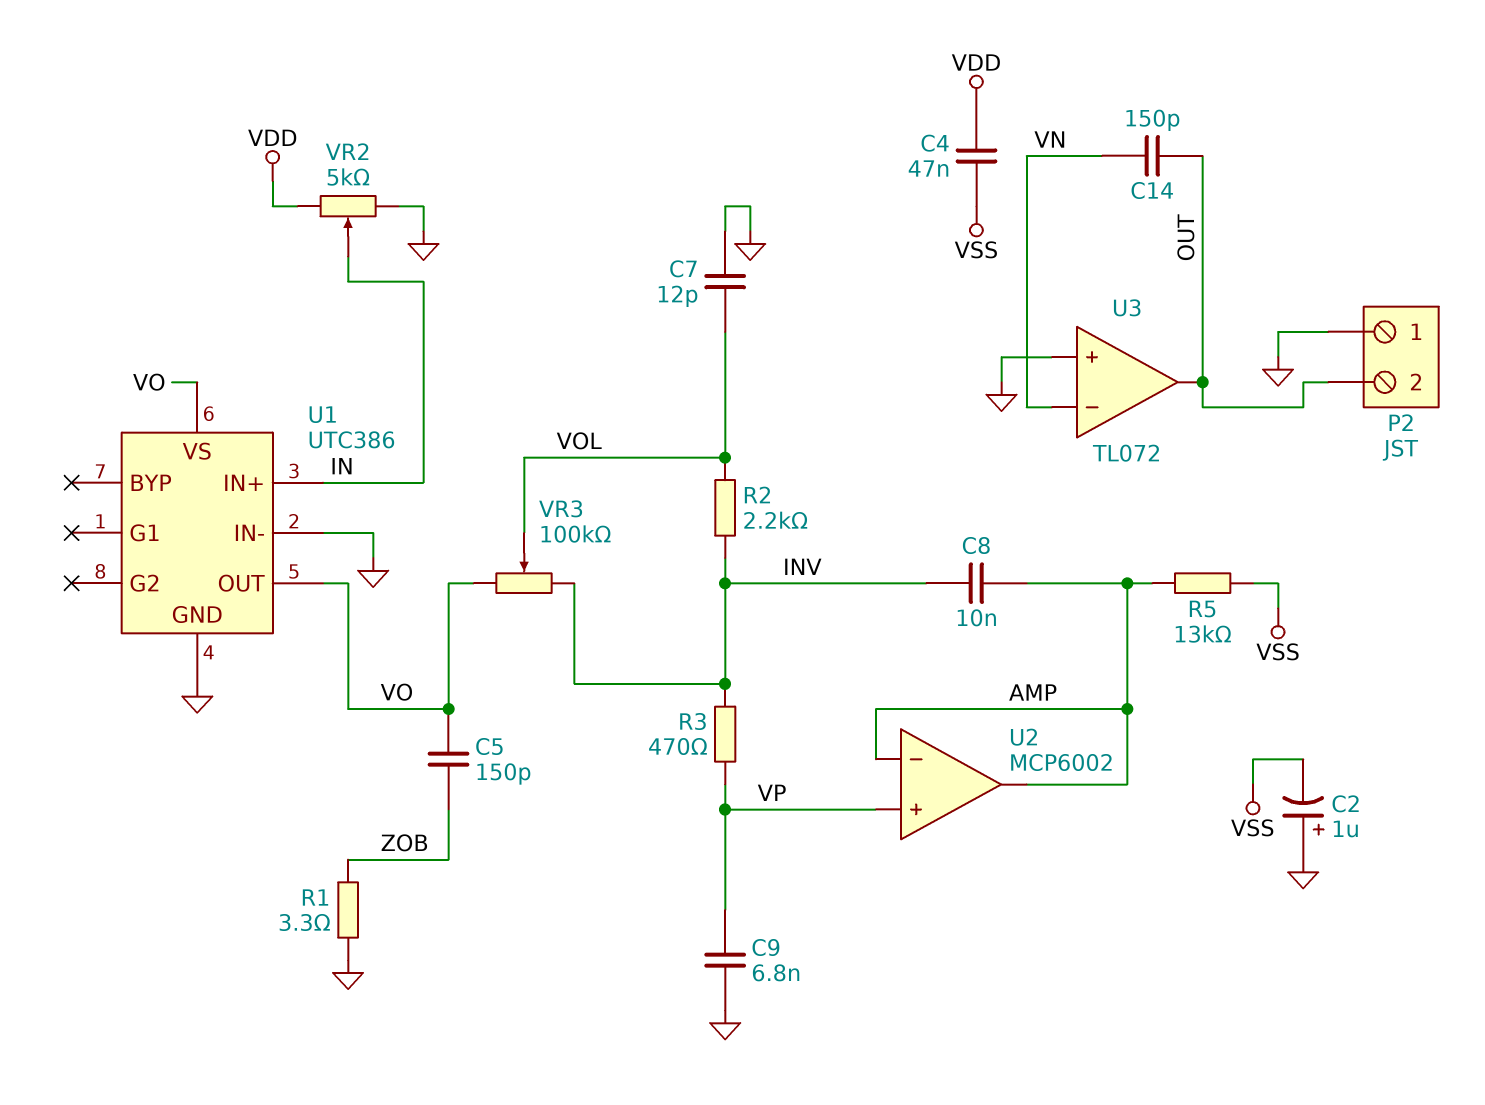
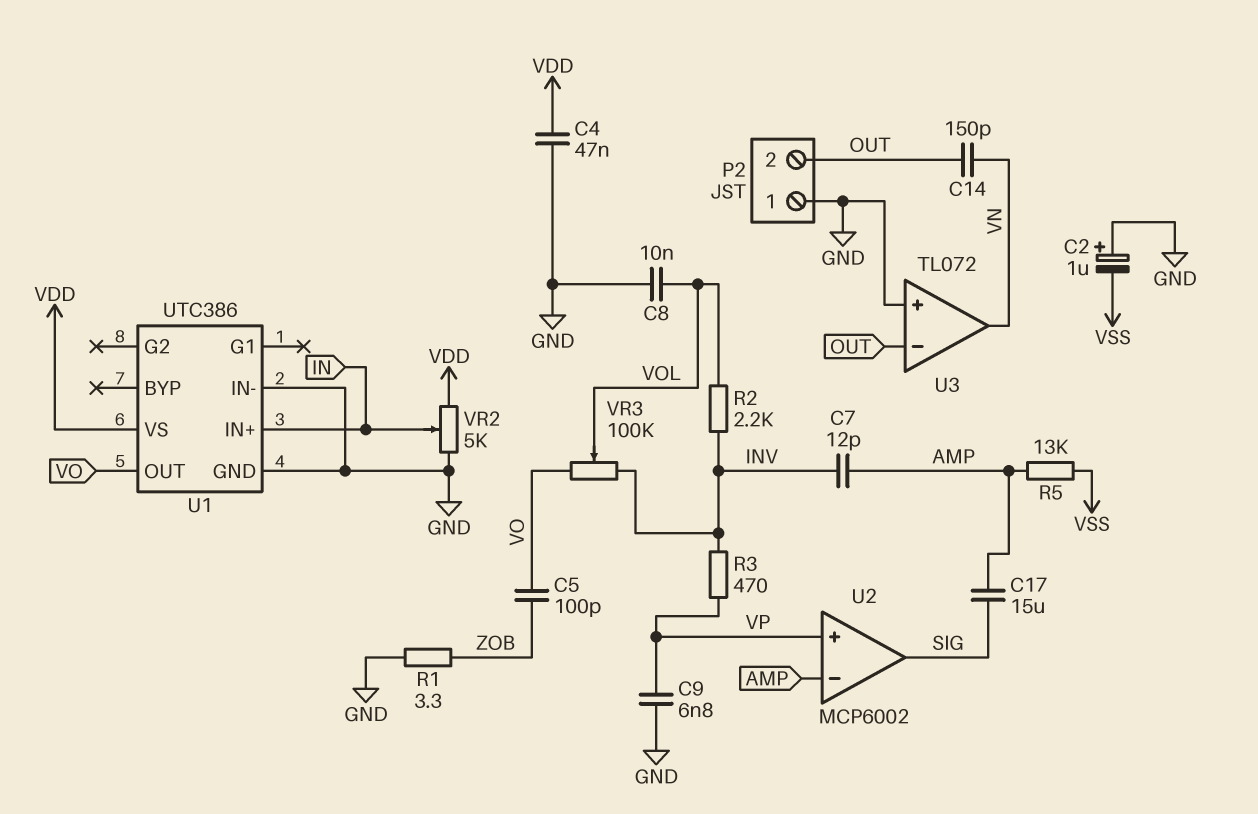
C4: 47nF (VDD, VSS) -> 47nF (GND, VDD)
C5: 150pF (VO, ZOB) -> 100pF (VO, ZOB)
C7: 12pF (GND, VOL) -> 12pF (AMP, INV)
C8: 10nF (AMP, INV) -> 10nF (GND, VOL)
C17: none -> 15uF (AMP, SIG)
U1 pin VS: VO -> VDD
U2 pin out: AMP -> SIG
U3 pin in-: VN -> OUT
U3 pin out: OUT -> VN

